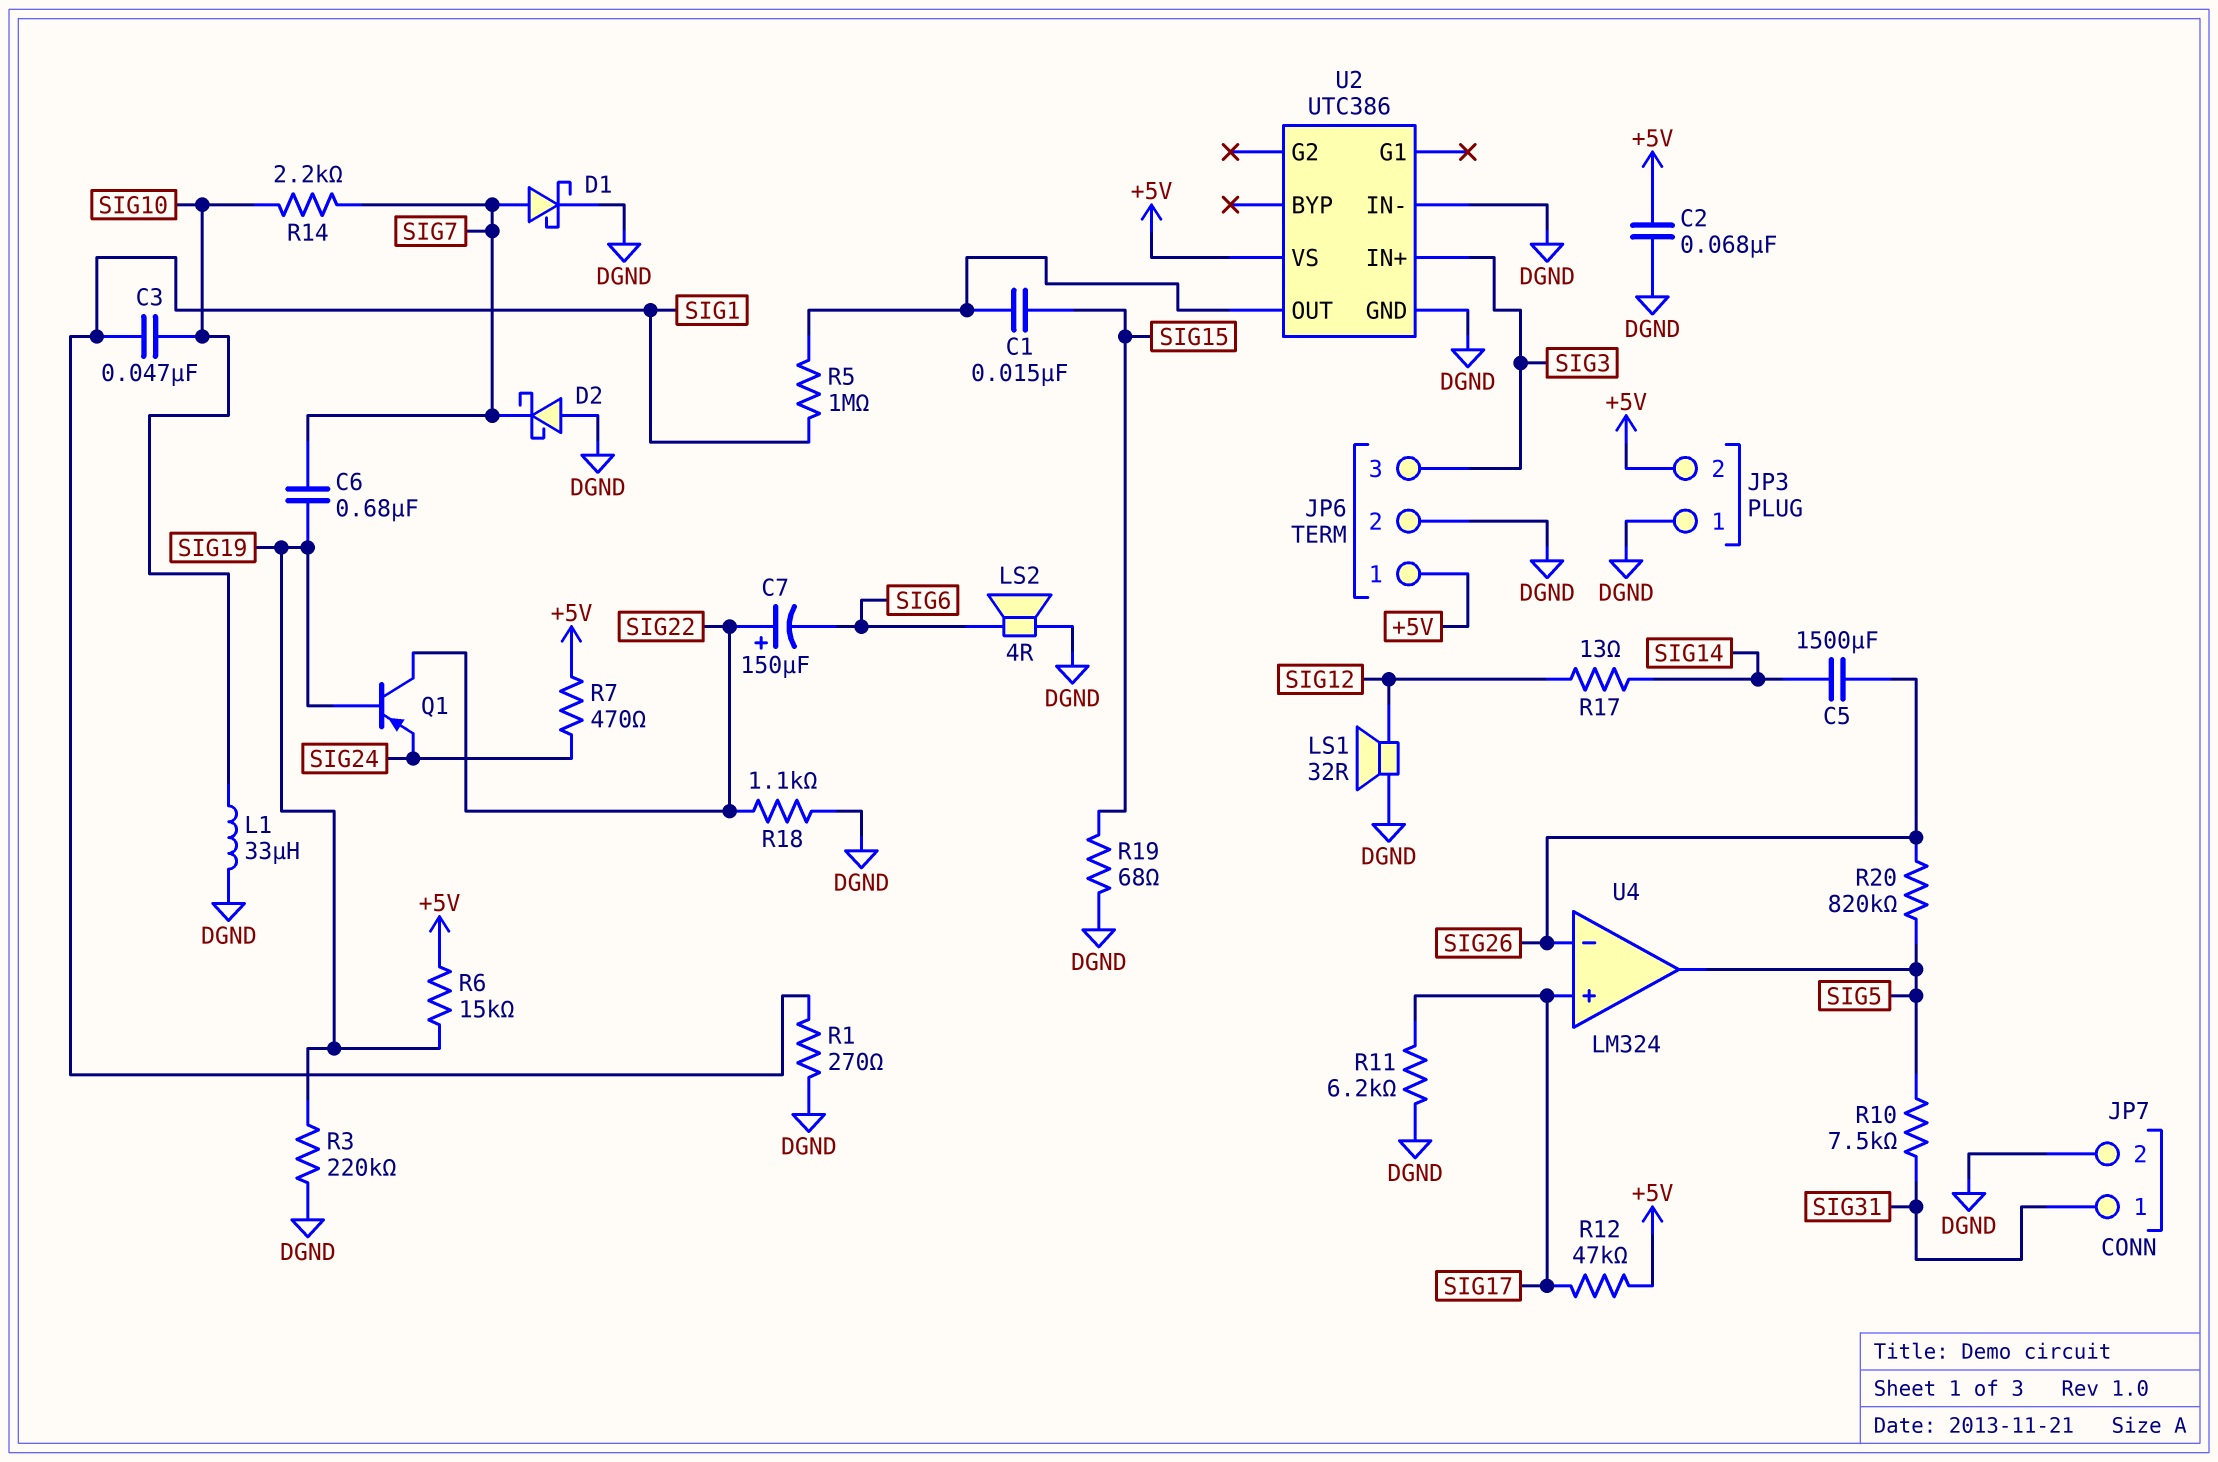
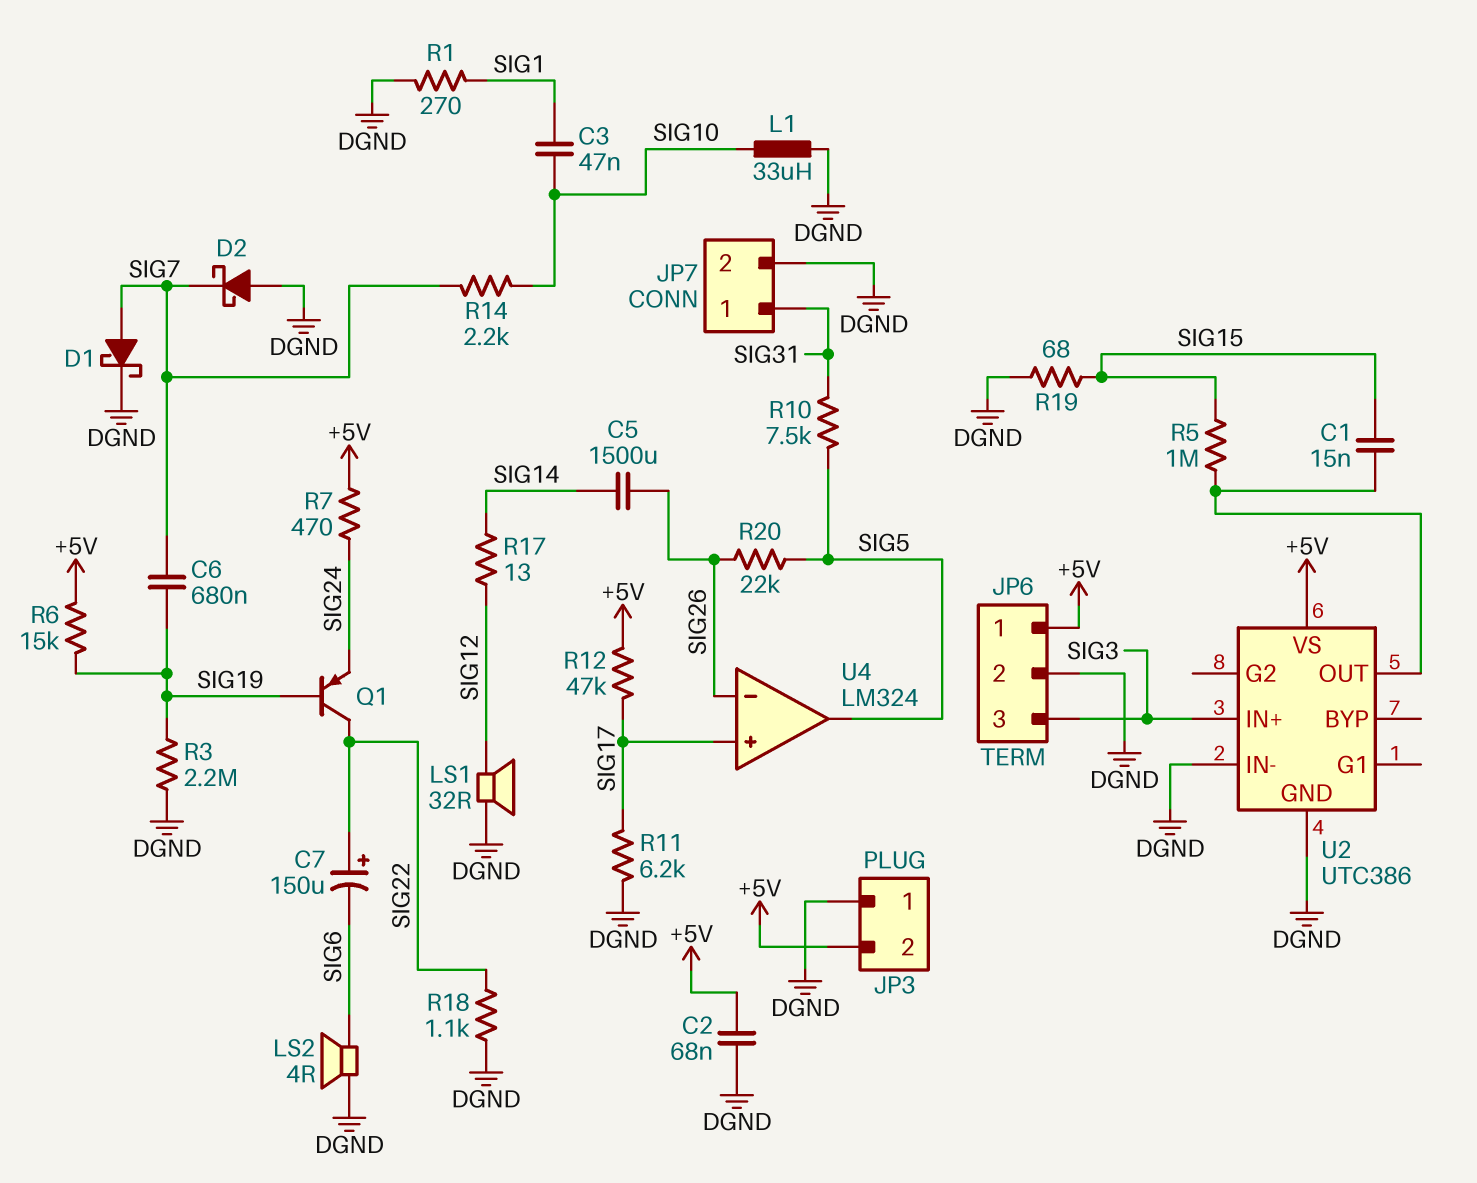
R3: 220k (DGND, SIG19) -> 2.2M (DGND, SIG19)
R5: 1M (SIG1, U2/OUT) -> 1M (SIG15, U2/OUT)
R20: 820k (SIG5, SIG26) -> 22k (SIG5, SIG26)

